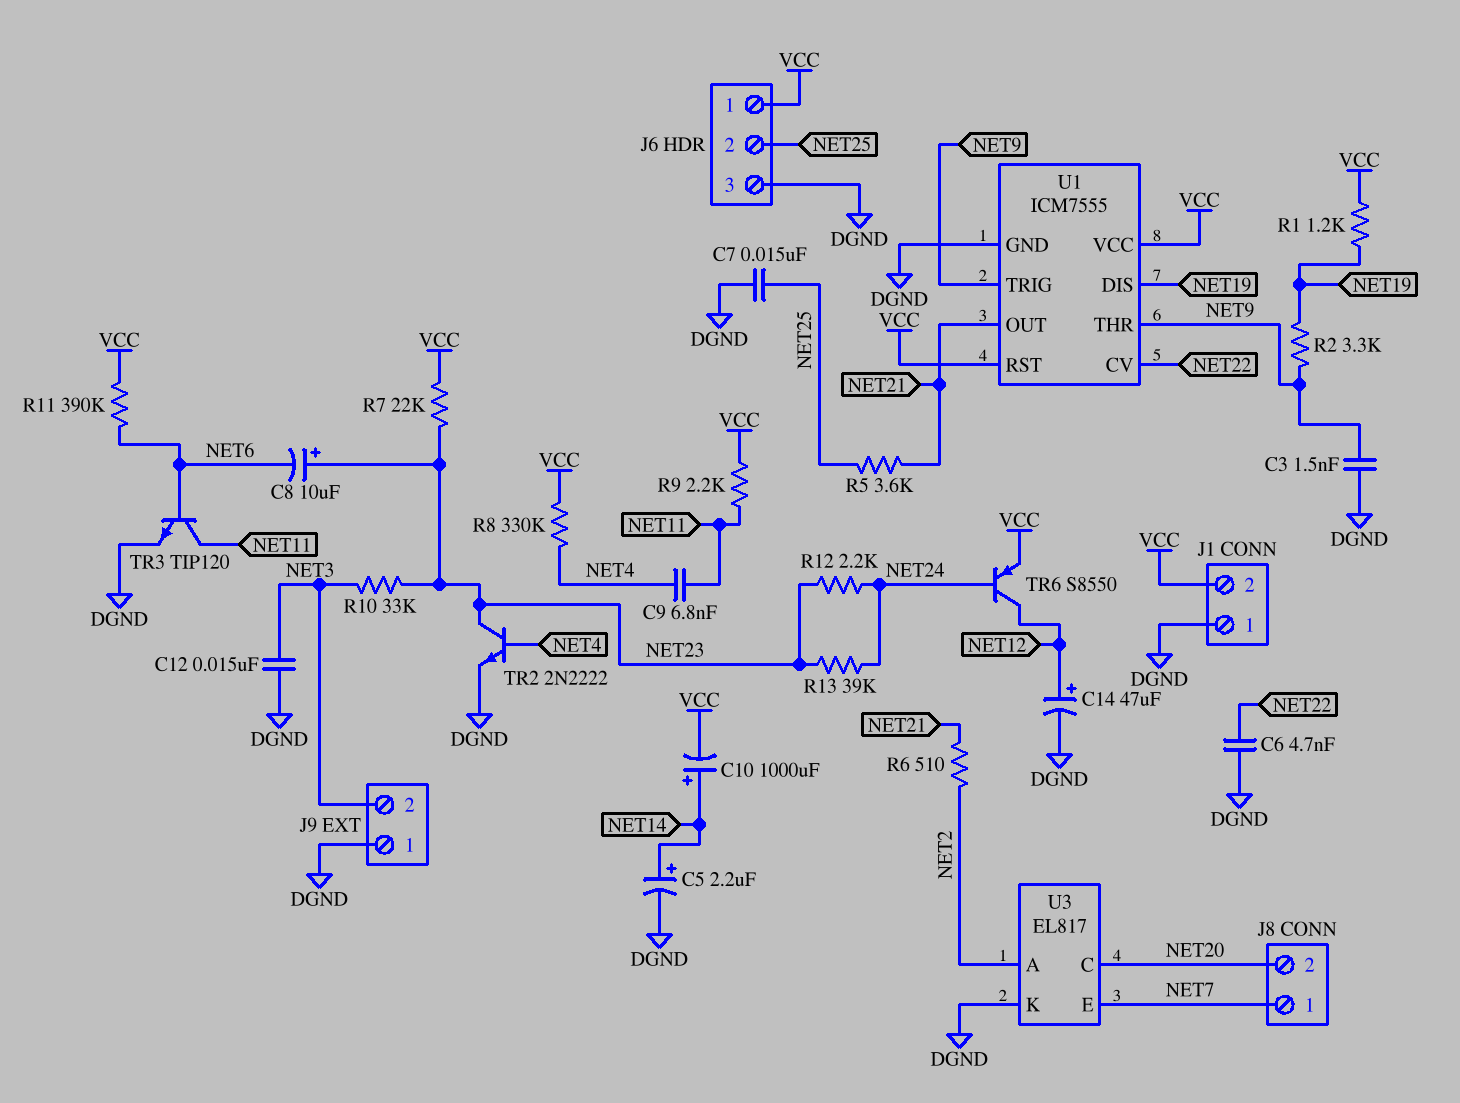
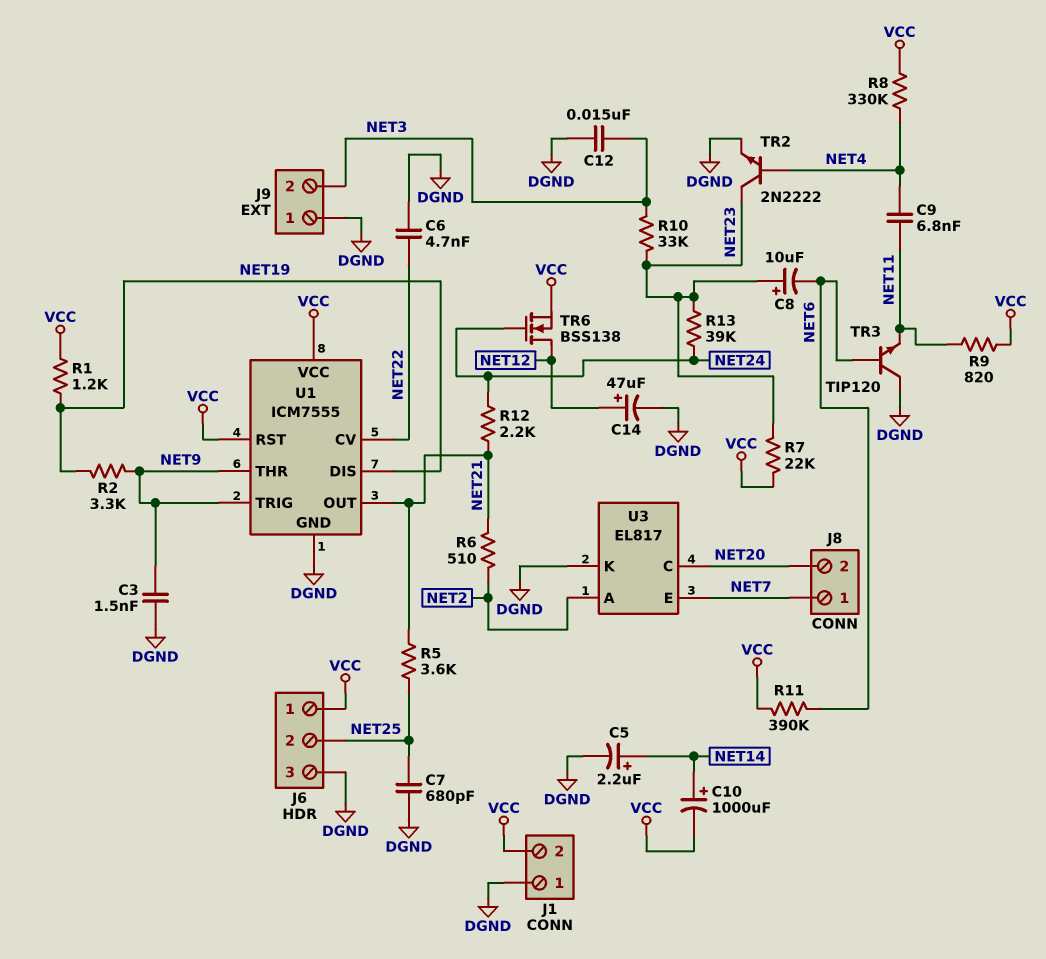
C7: 15nF (DGND, NET25) -> 680pF (DGND, NET25)
R9: 2.2k (NET11, VCC) -> 820 (NET11, VCC)
R12: 2.2k (NET23, NET24) -> 2.2k (NET21, NET24)
TR3: NPN TIP120 (B NET6, C NET11, E DGND) -> NPN TIP120 (B NET6, C DGND, E NET11)
TR6: PNP S8550 (B NET24, C NET12, E VCC) -> NMOS BSS138 (G NET24, D NET12, S VCC)

